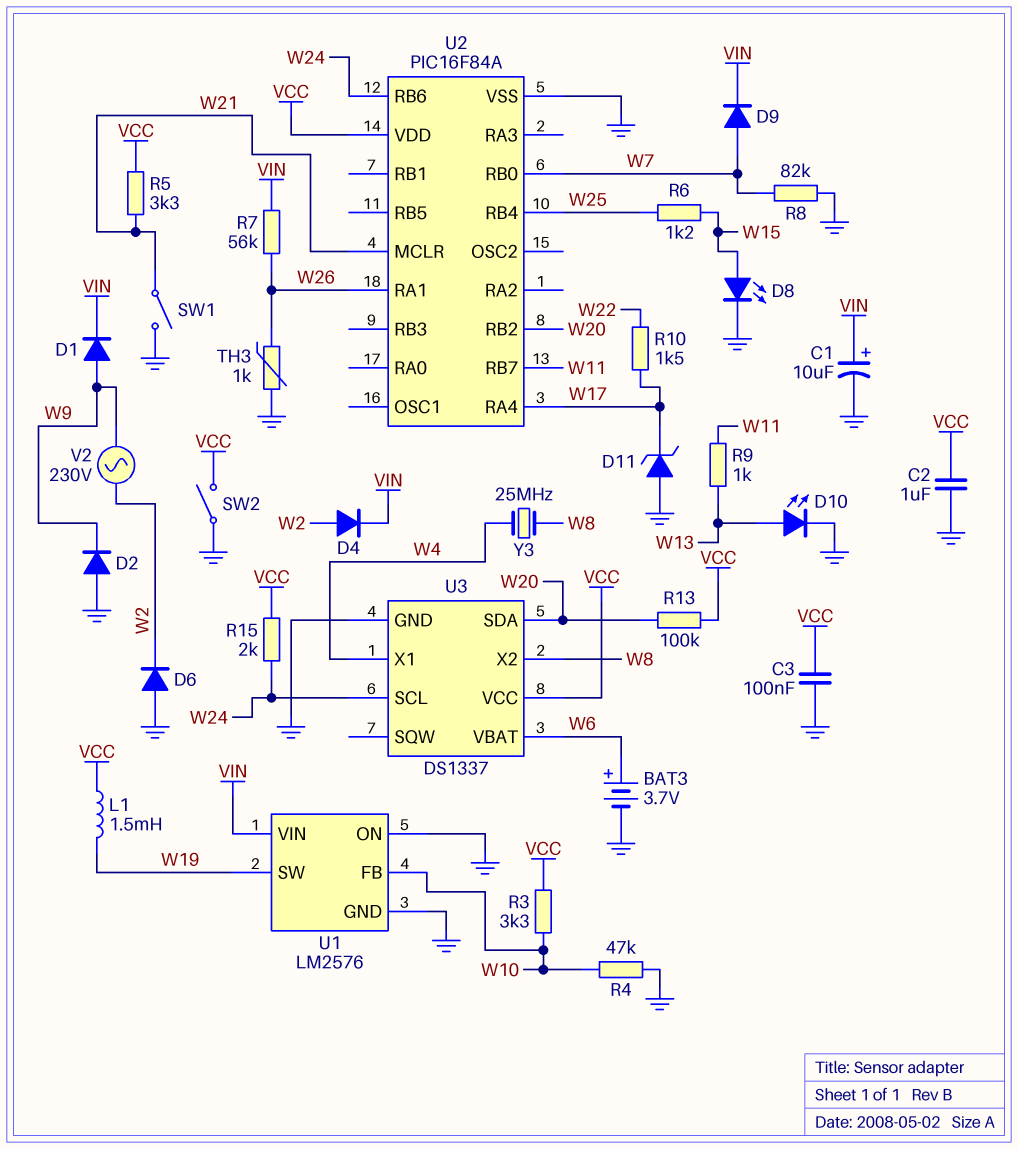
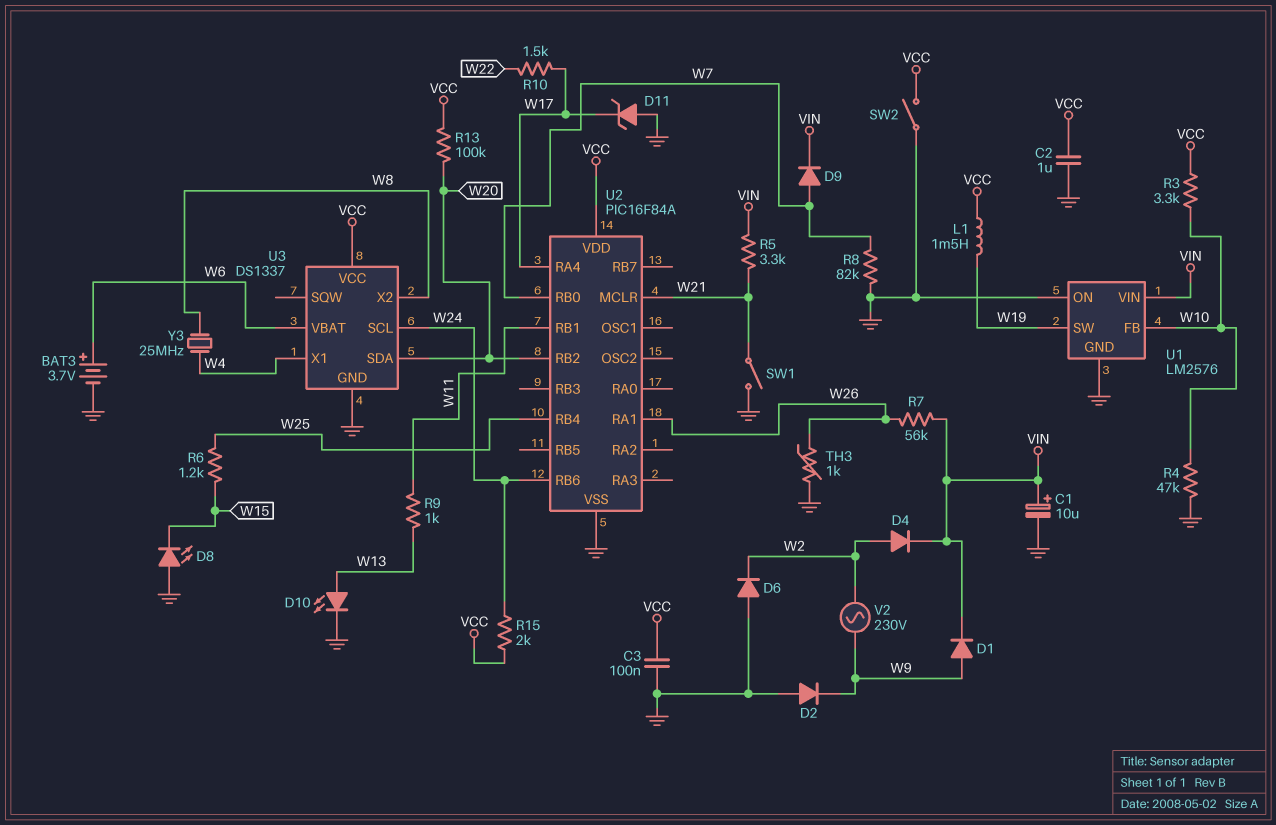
D8: LED (A W15, K GND) -> LED (A GND, K W15)
R5: 3.3k (VCC, W21) -> 3.3k (VIN, W21)
U2 pin RB1: none -> W11
U2 pin RB7: W11 -> none

